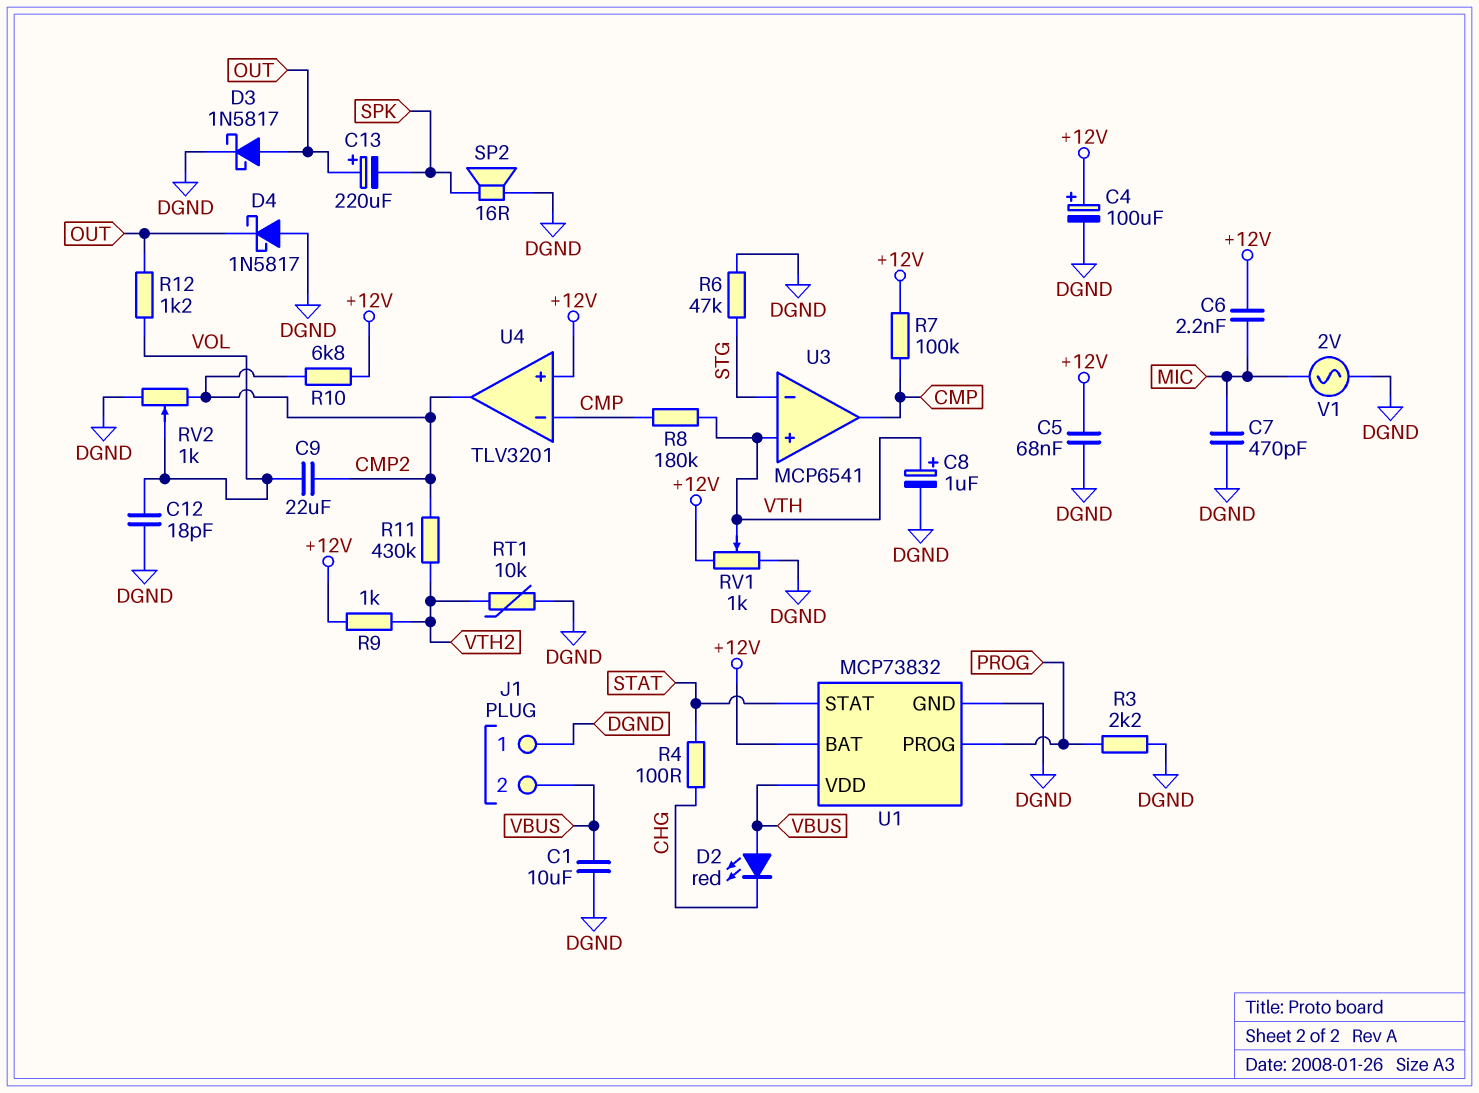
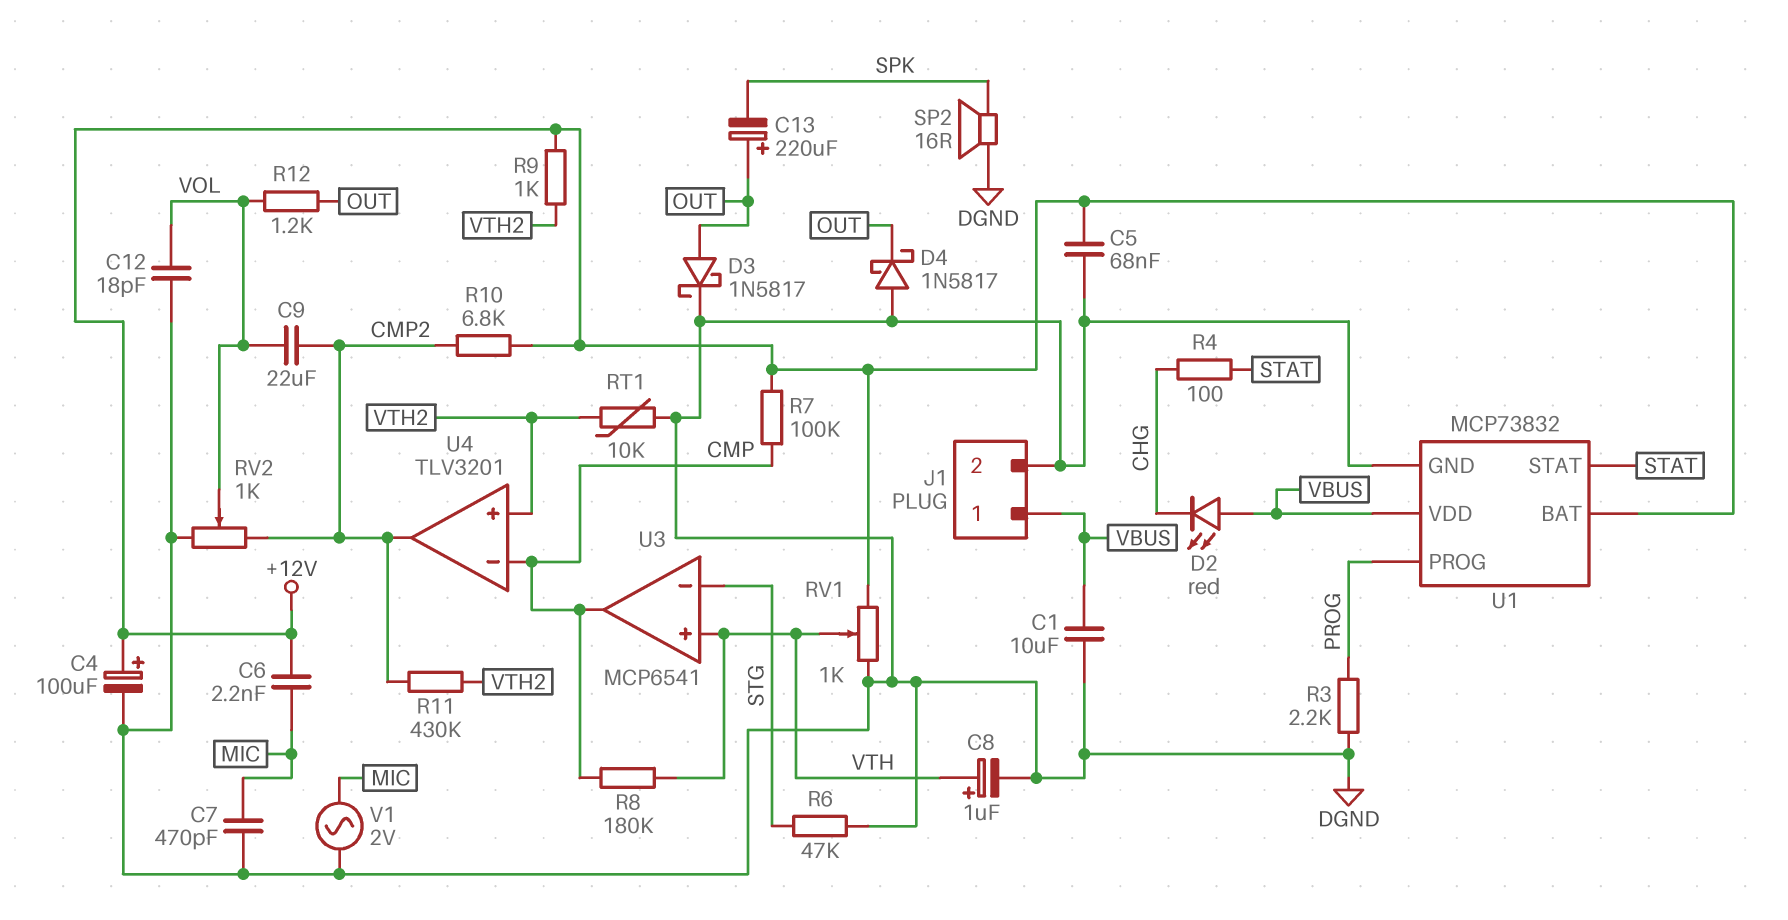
J1 pin 1: DGND -> VBUS
J1 pin 2: VBUS -> DGND
U4 pin in+: +12V -> VTH2

